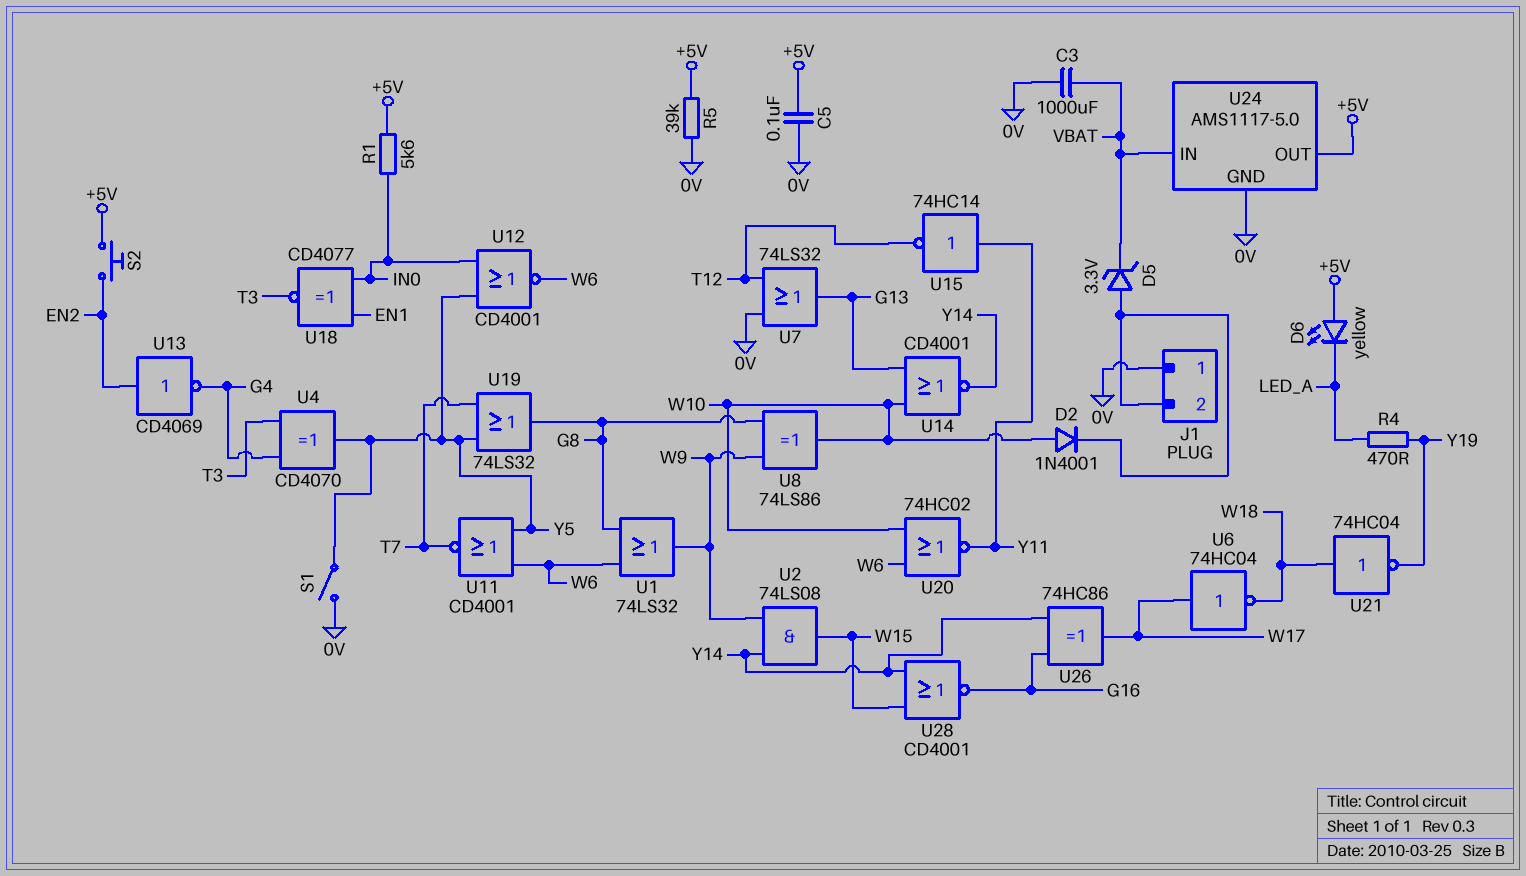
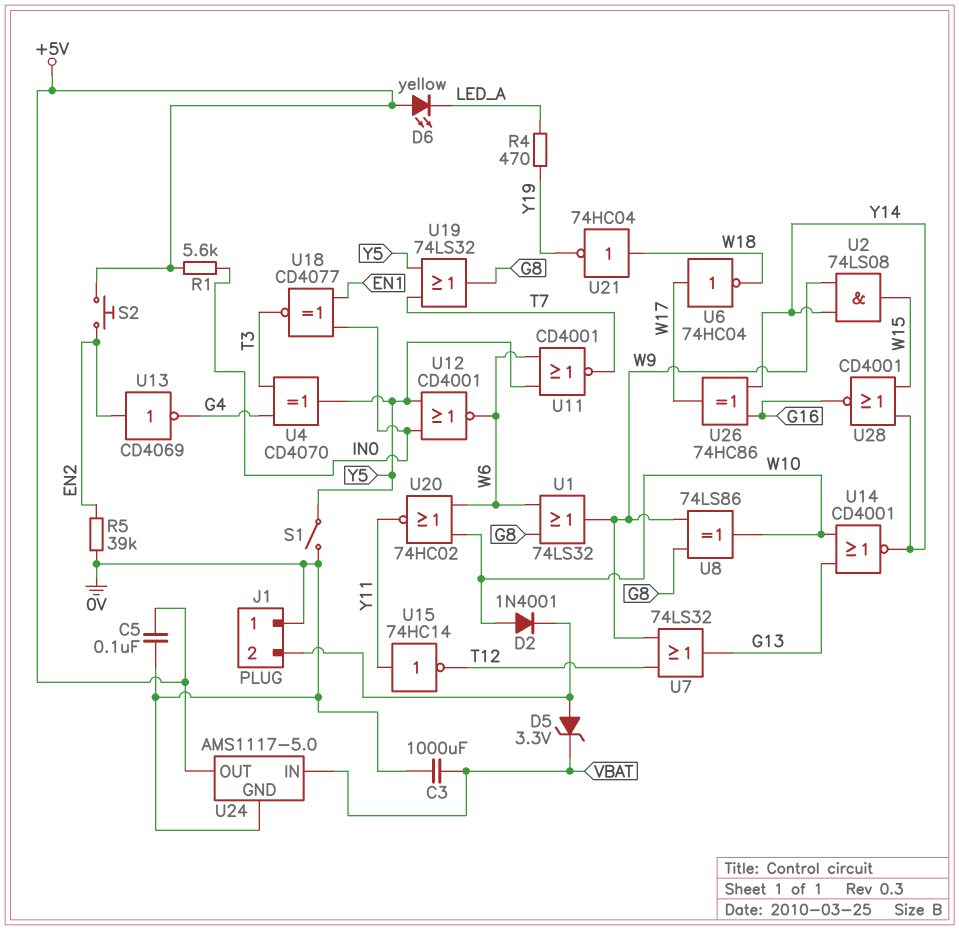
R5: 39k (+5V, 0V) -> 39k (0V, EN2)
U7: OR 74LS32 (in 0V, in T12, out G13) -> OR 74LS32 (in T12, in W9, out G13)

